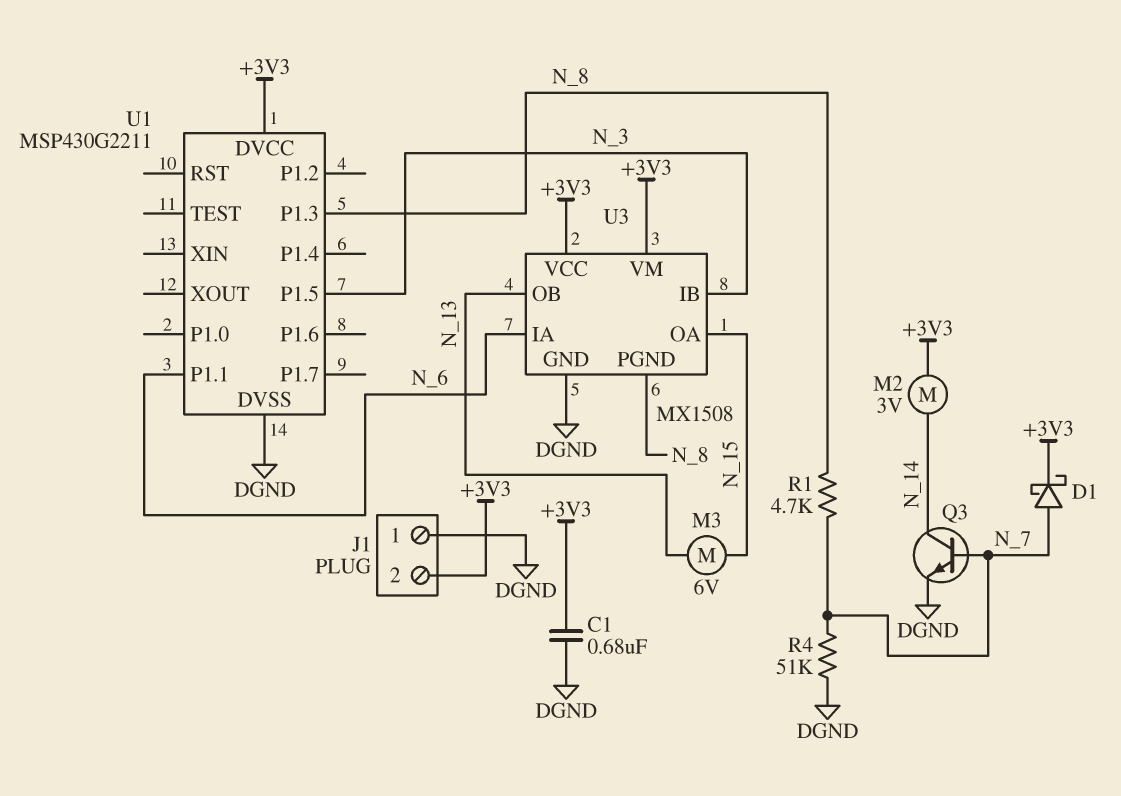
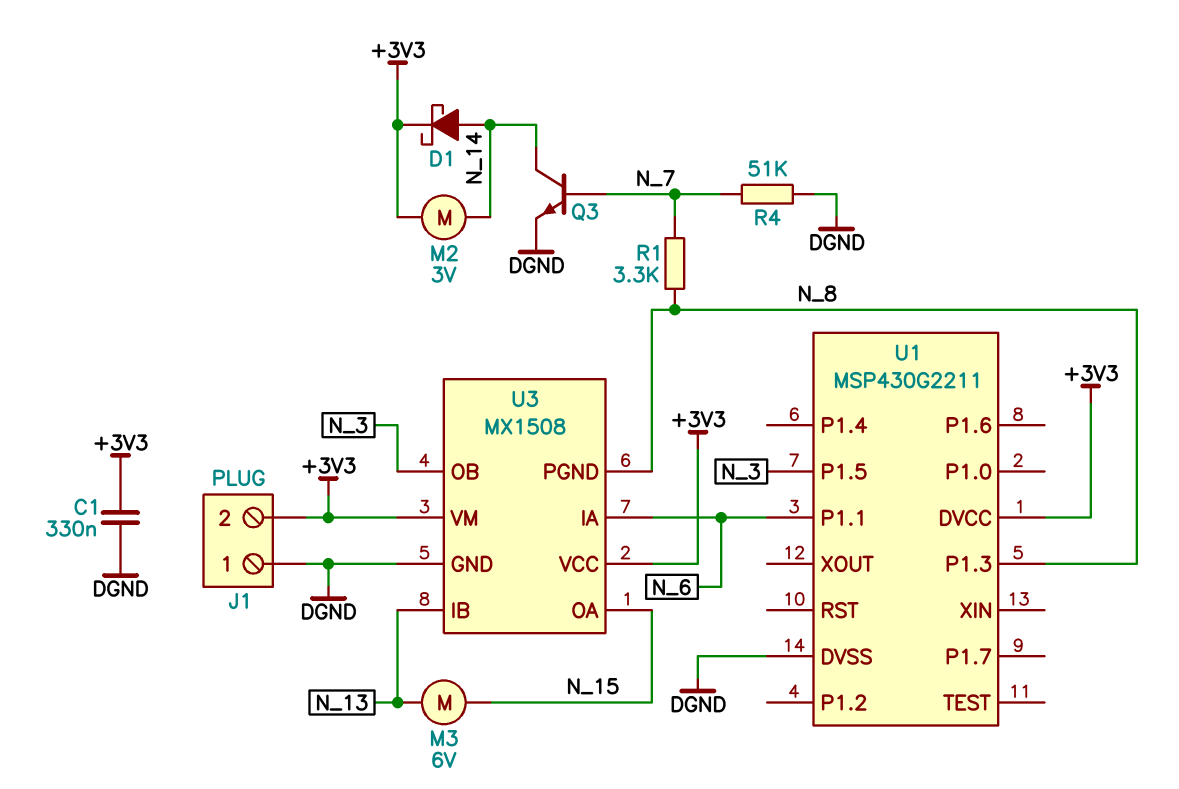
C1: 680nF (+3V3, DGND) -> 330nF (+3V3, DGND)
D1: schottky (A N_7, K +3V3) -> schottky (A N_14, K +3V3)
R1: 4.7k (N_7, N_8) -> 3.3k (N_7, N_8)
U3 pin IB: N_3 -> N_13
U3 pin OB: N_13 -> N_3

